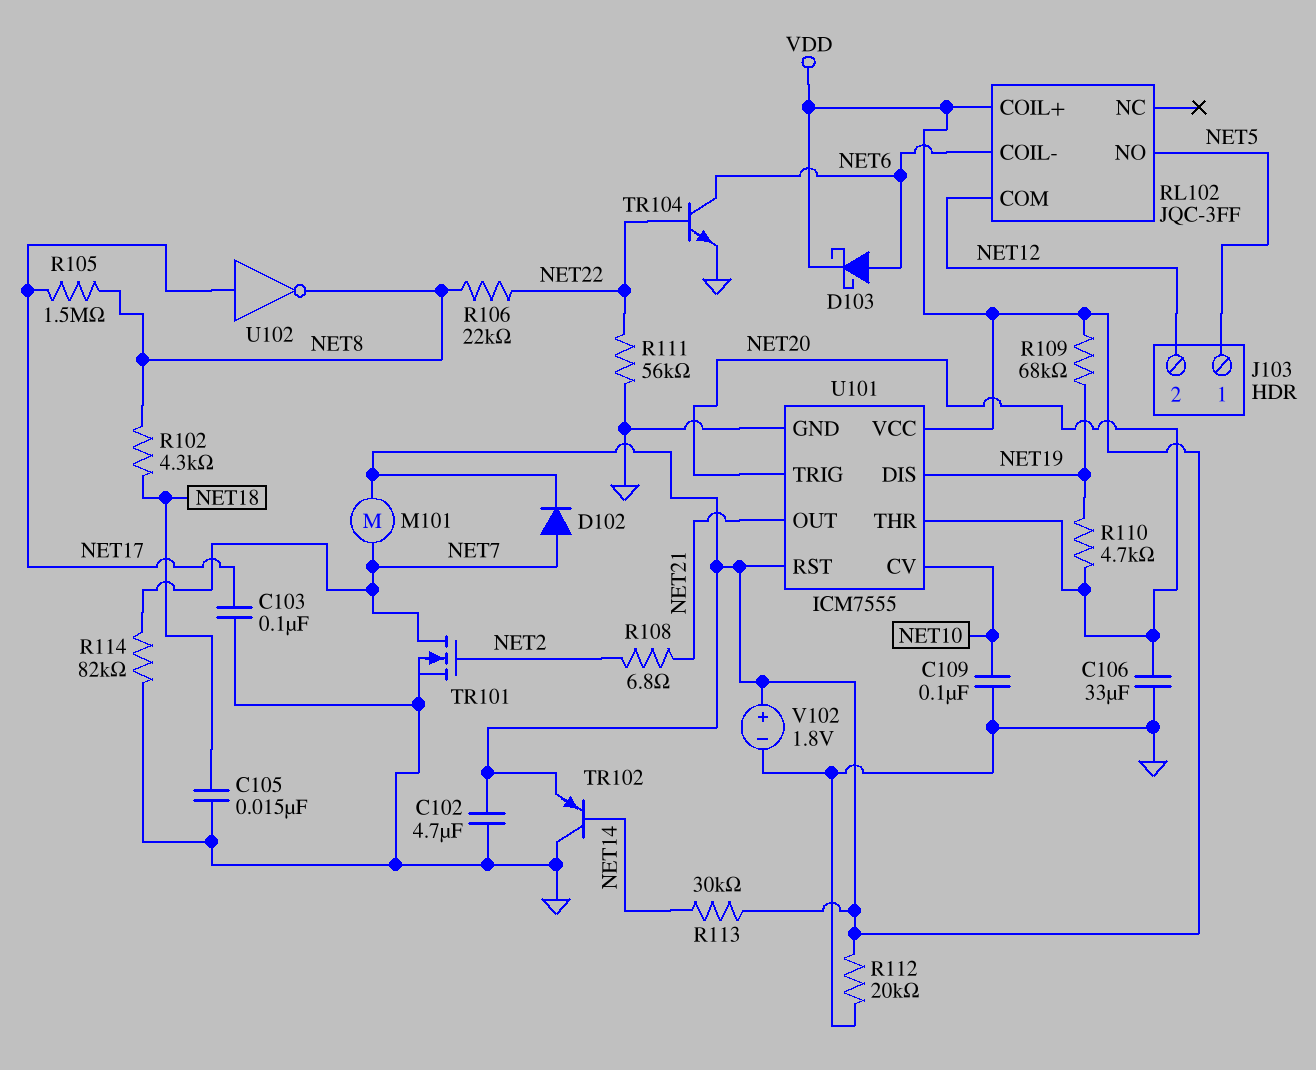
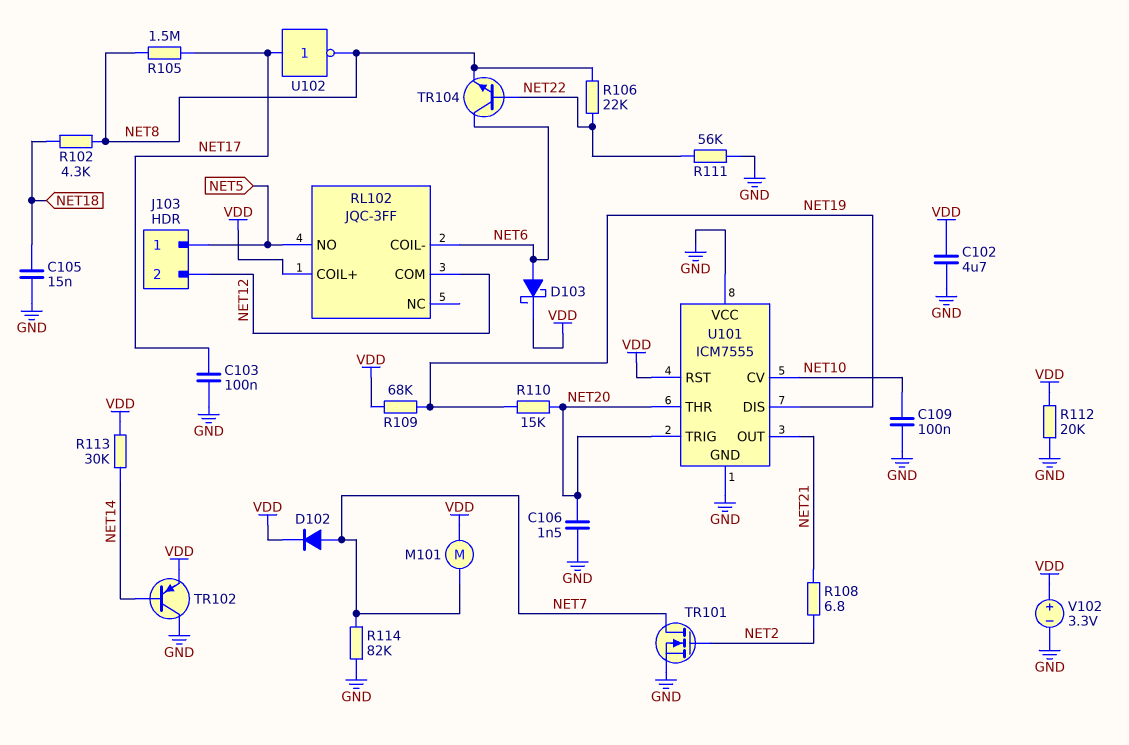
C106: 33uF (GND, NET20) -> 1.5nF (GND, NET20)
R110: 4.7k (NET19, NET20) -> 15k (NET19, NET20)
TR104: NPN (B NET22, C NET6, E GND) -> NPN (B NET22, C NET6, E NET8)
U101 pin VCC: VDD -> GND
V102: 1.8V (plus VDD, minus GND) -> 3.3V (plus VDD, minus GND)

